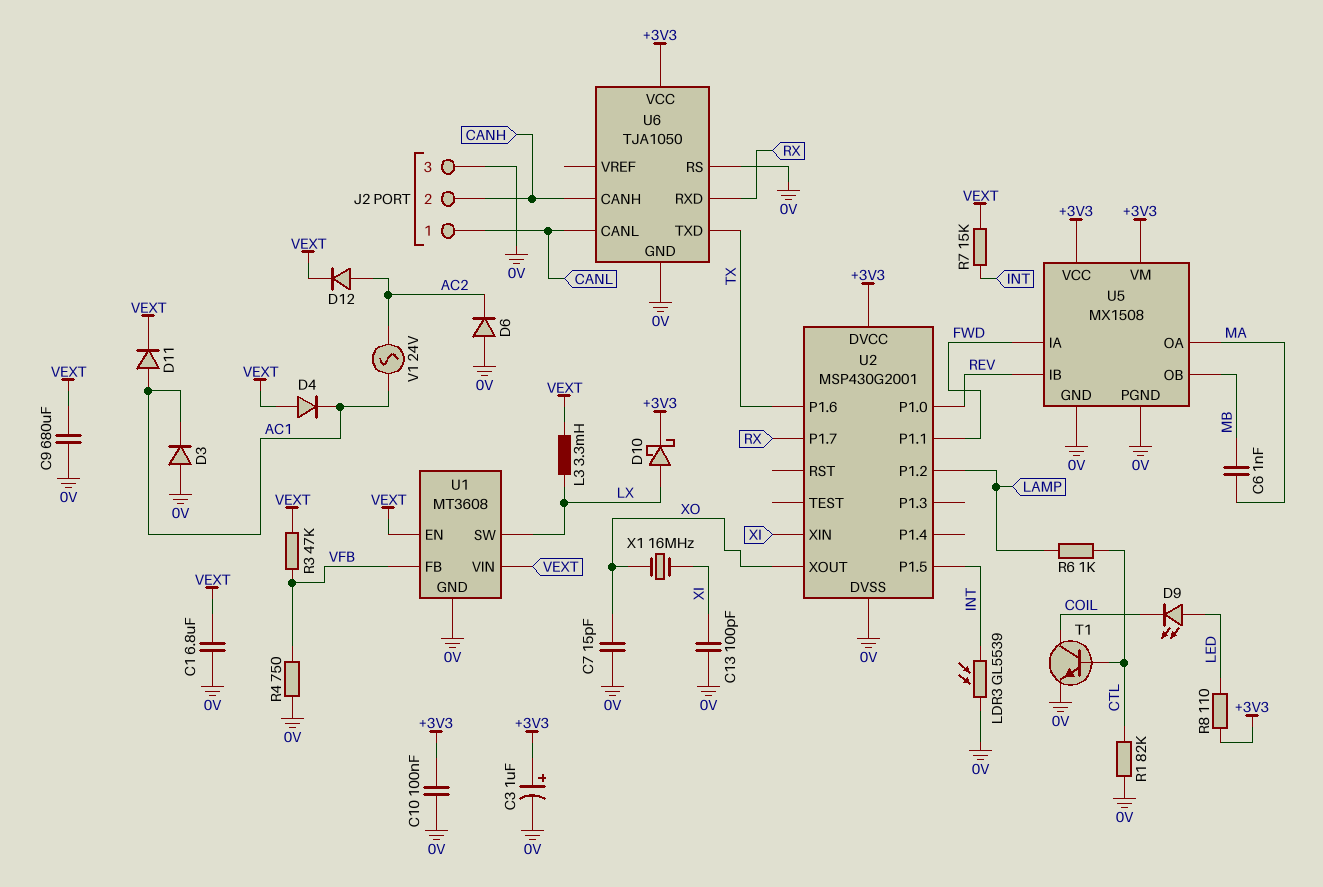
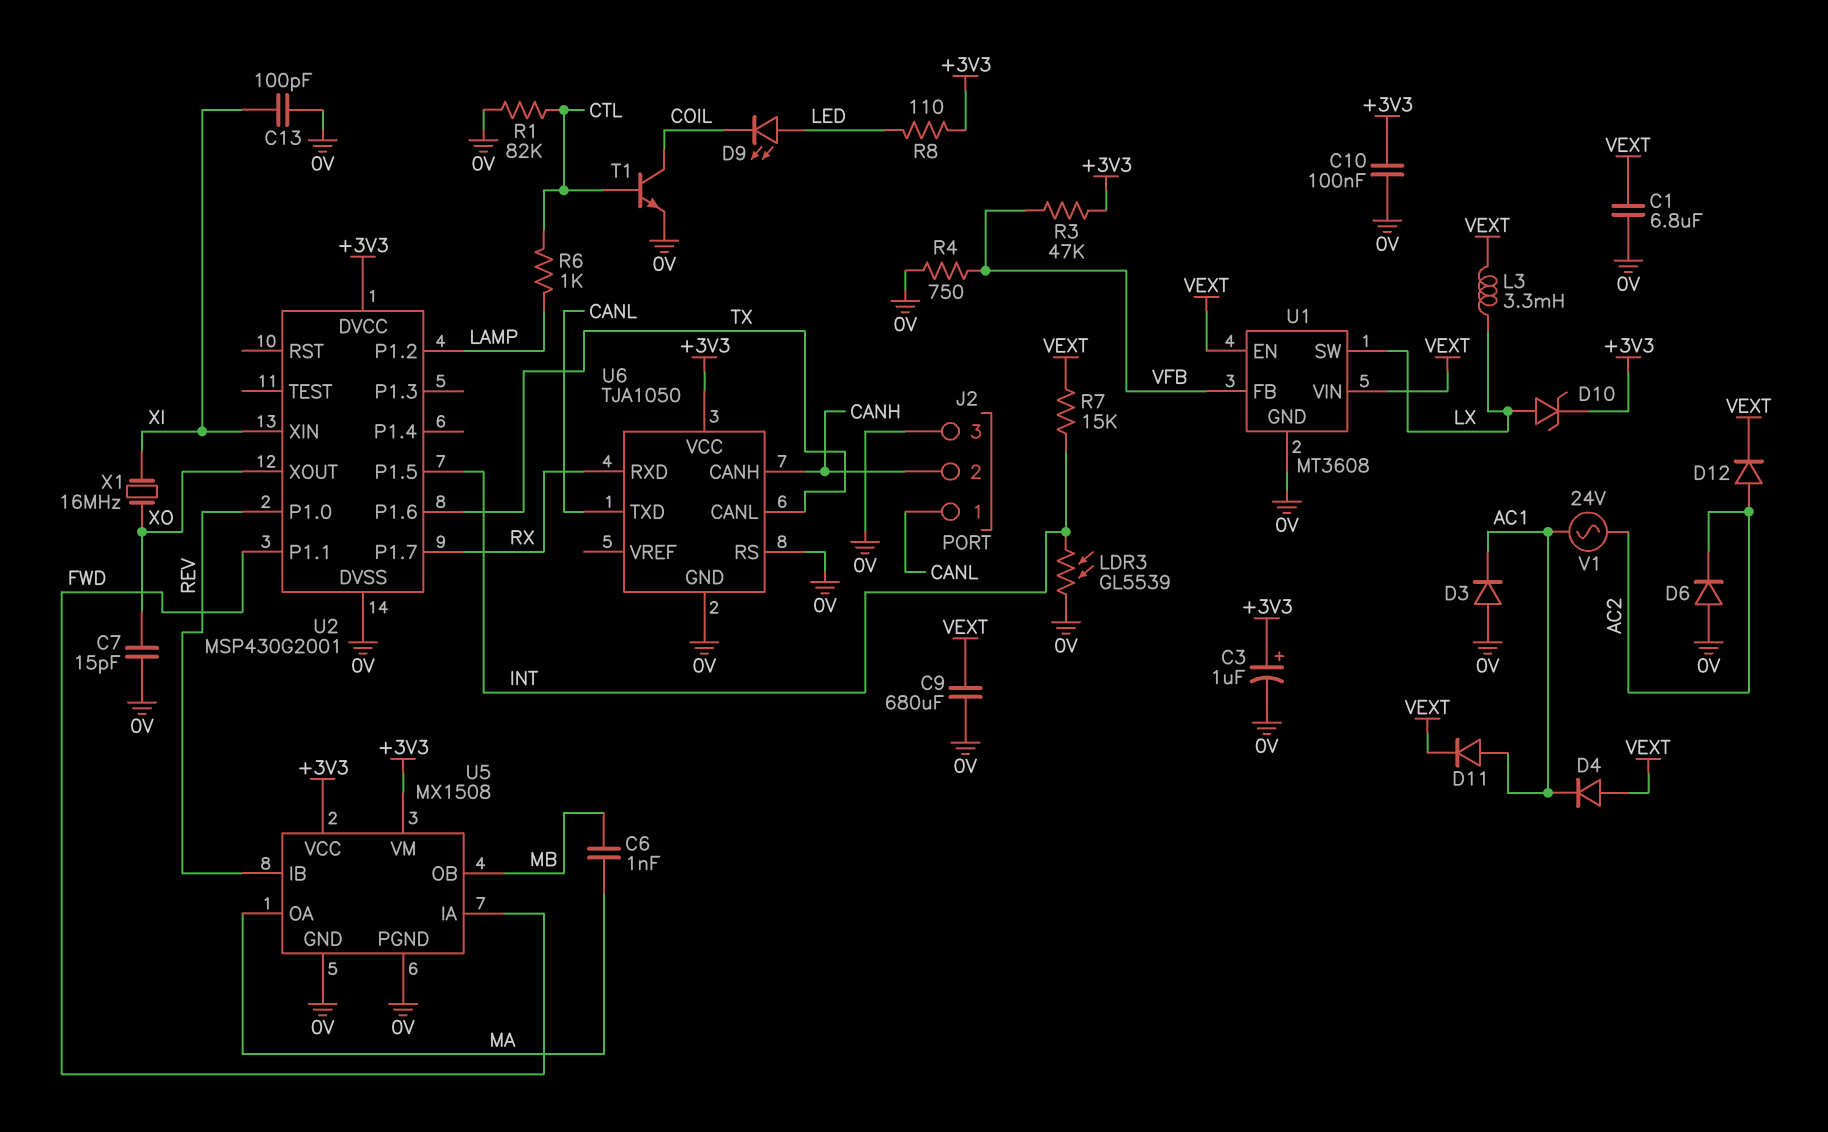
D10: schottky (A LX, K +3V3) -> zener (A LX, K +3V3)
R3: 47k (VEXT, VFB) -> 47k (+3V3, VFB)
U6 pin CANL: CANL -> TX
U6 pin TXD: TX -> CANL

